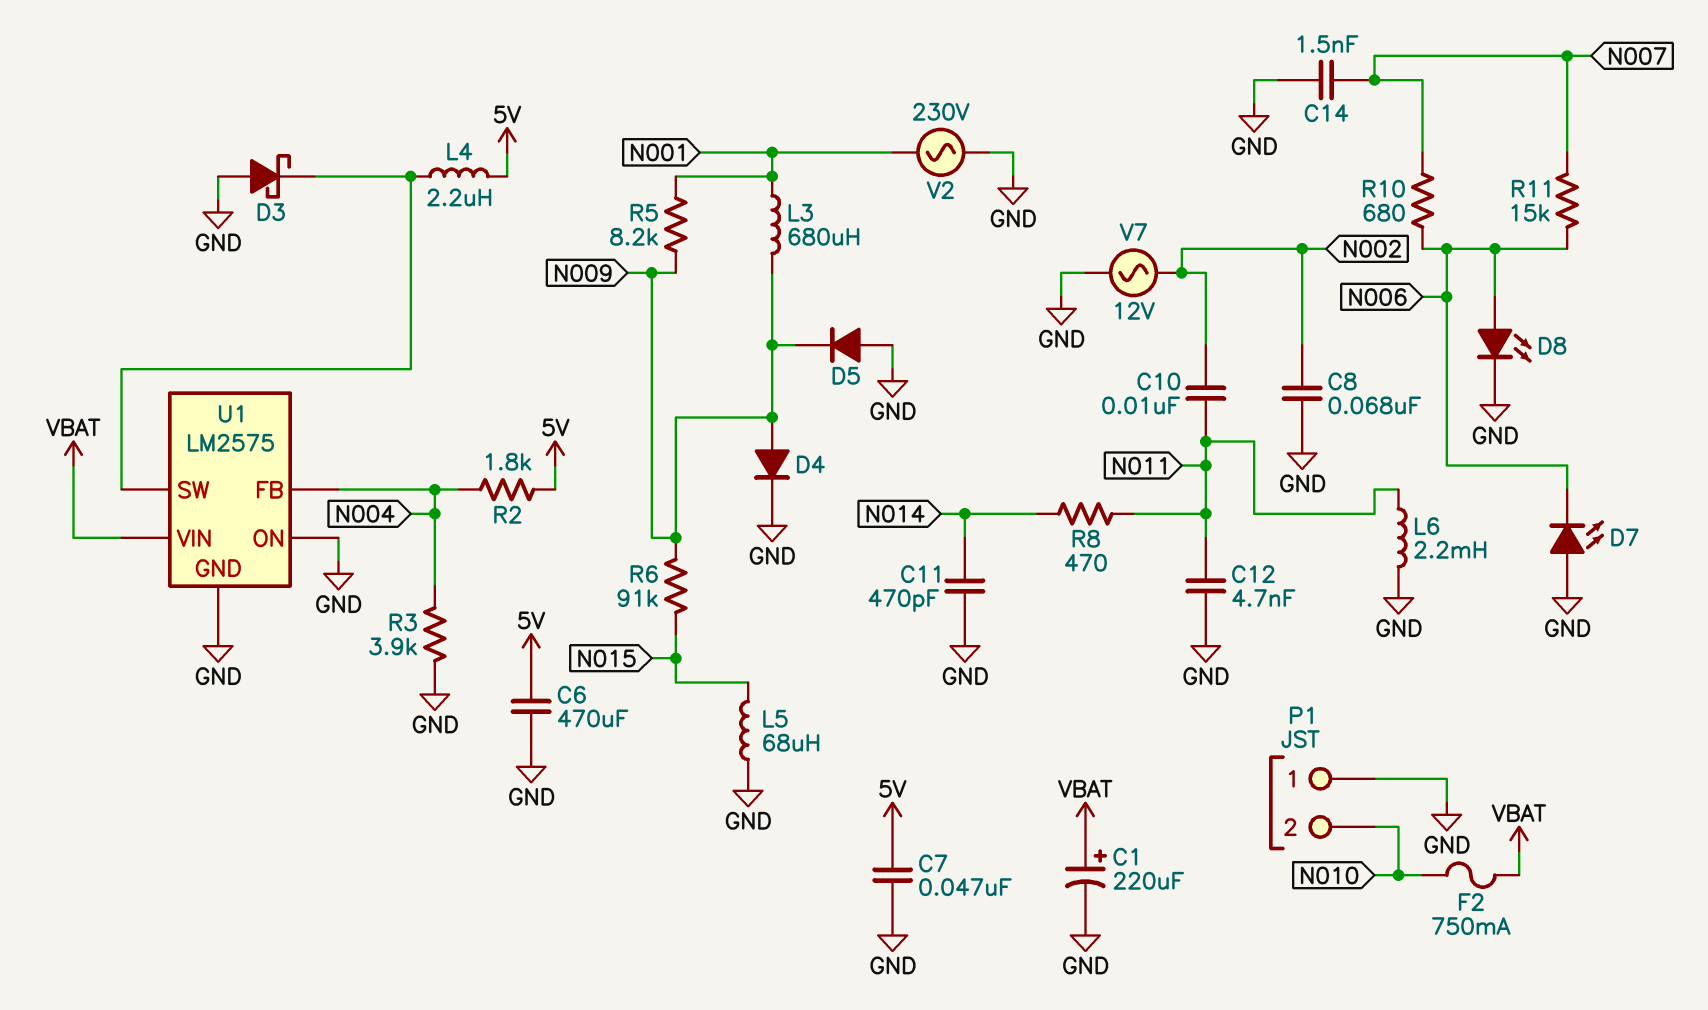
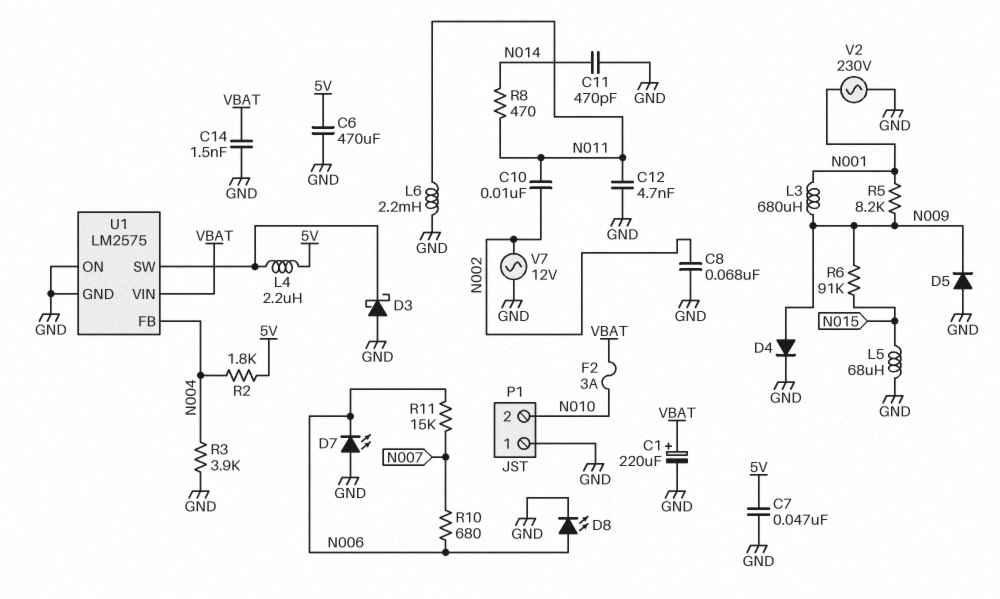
C14: 1.5nF (GND, N007) -> 1.5nF (GND, VBAT)
F2: 750mA (N010, VBAT) -> 3A (N010, VBAT)

